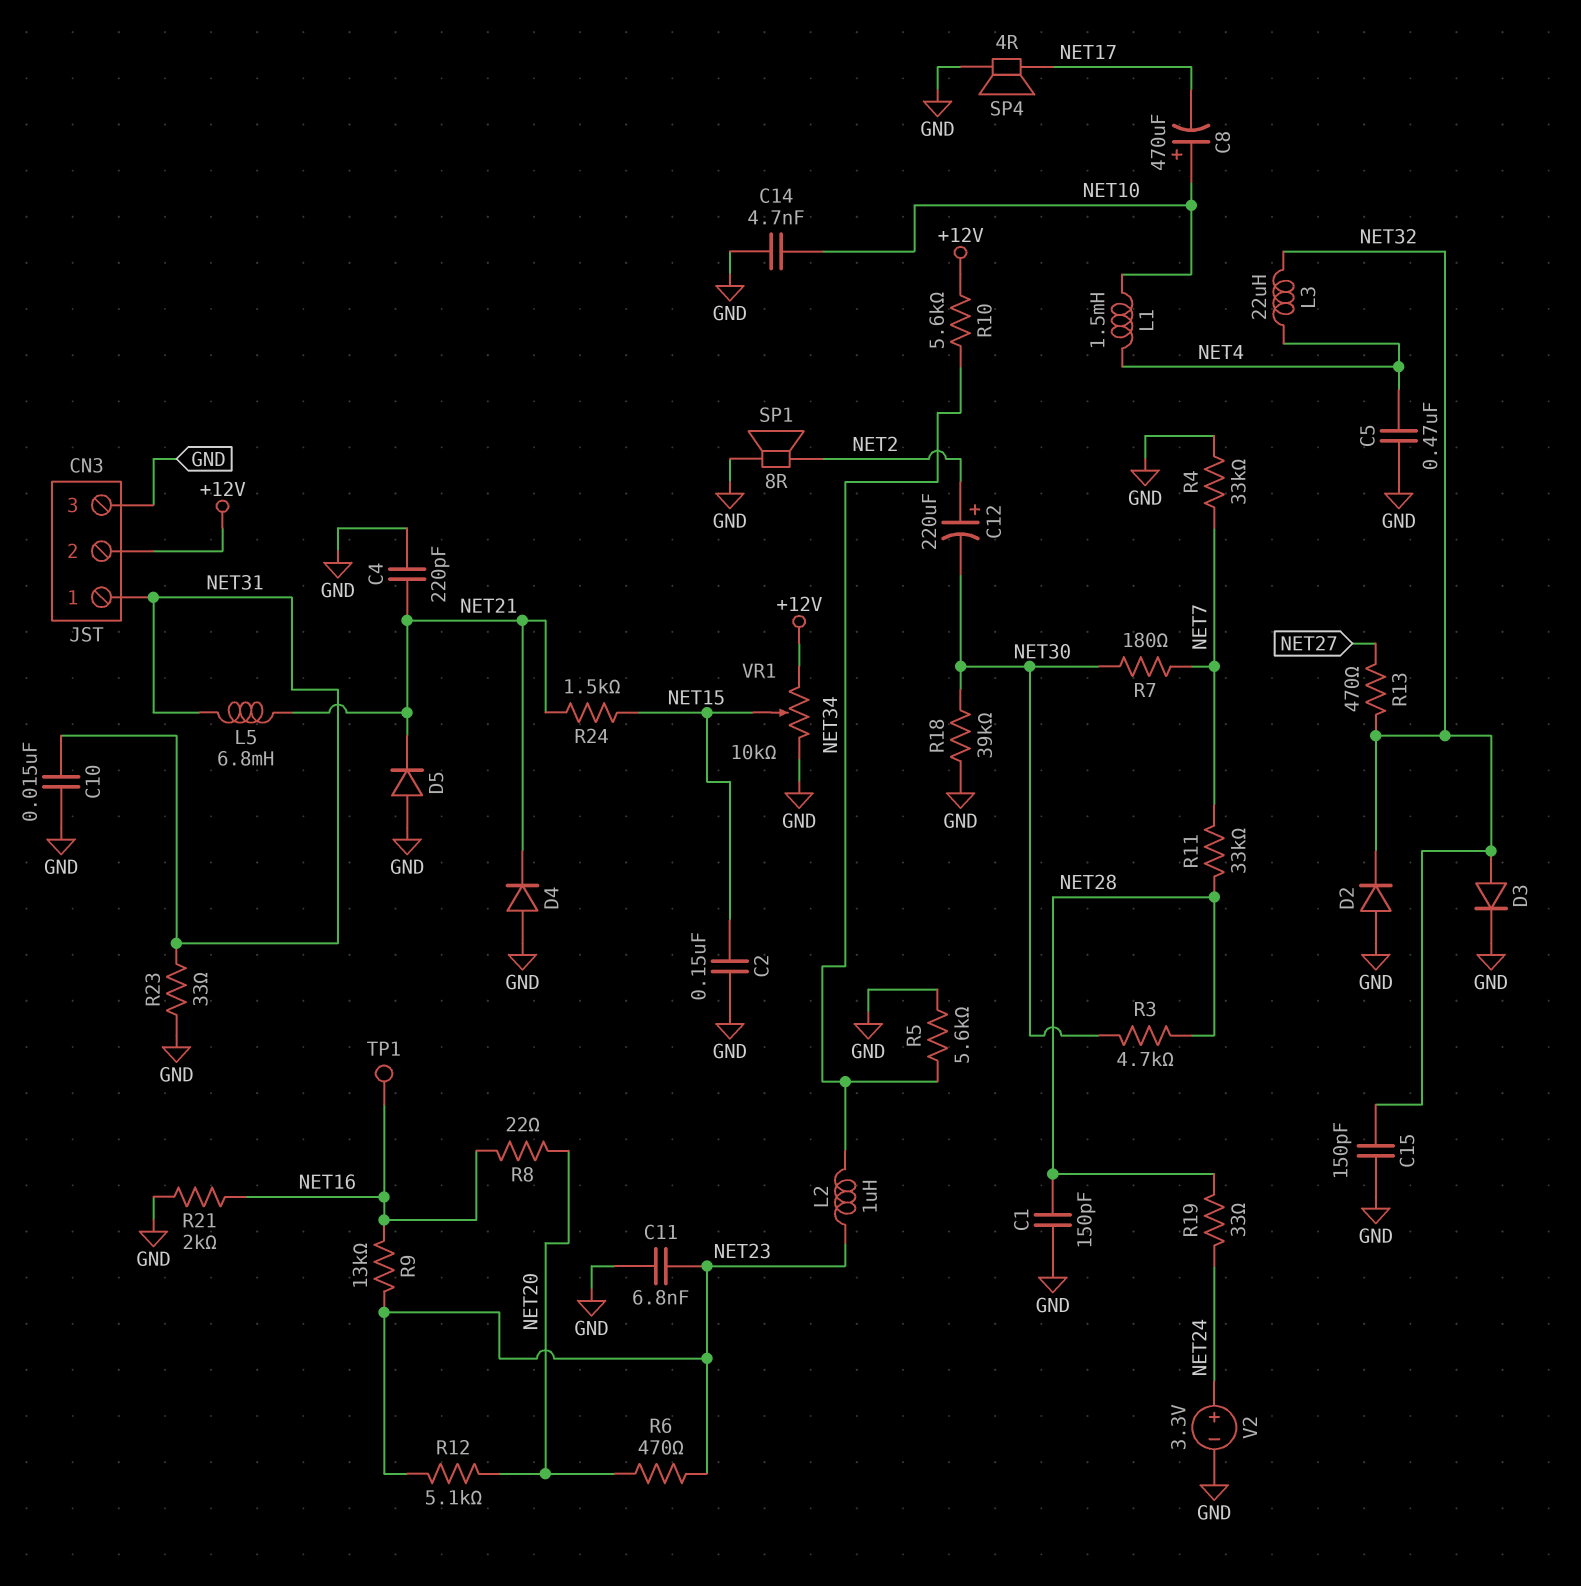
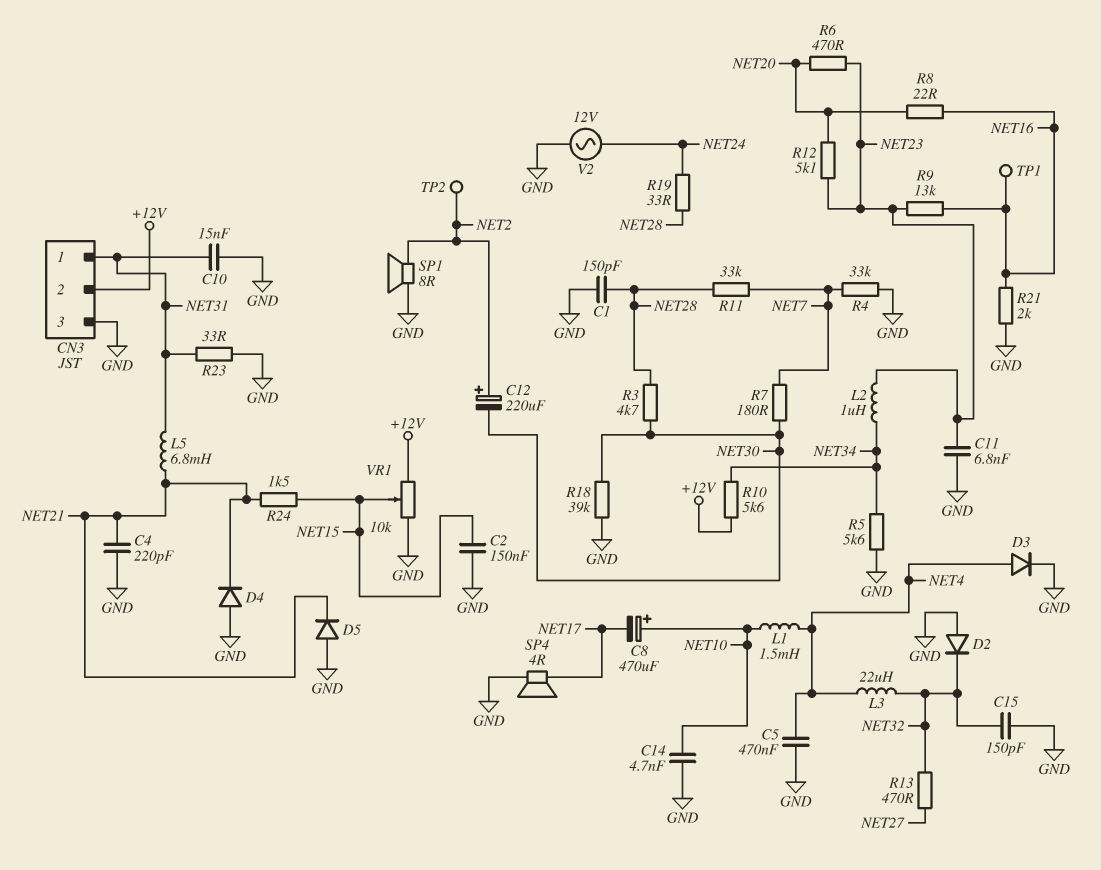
D3: diode (A NET32, K GND) -> diode (A NET4, K GND)
TP2: none -> test point (NET2)
V2: 3.3V (plus NET24, minus GND) -> AC 12V (GND, NET24)

